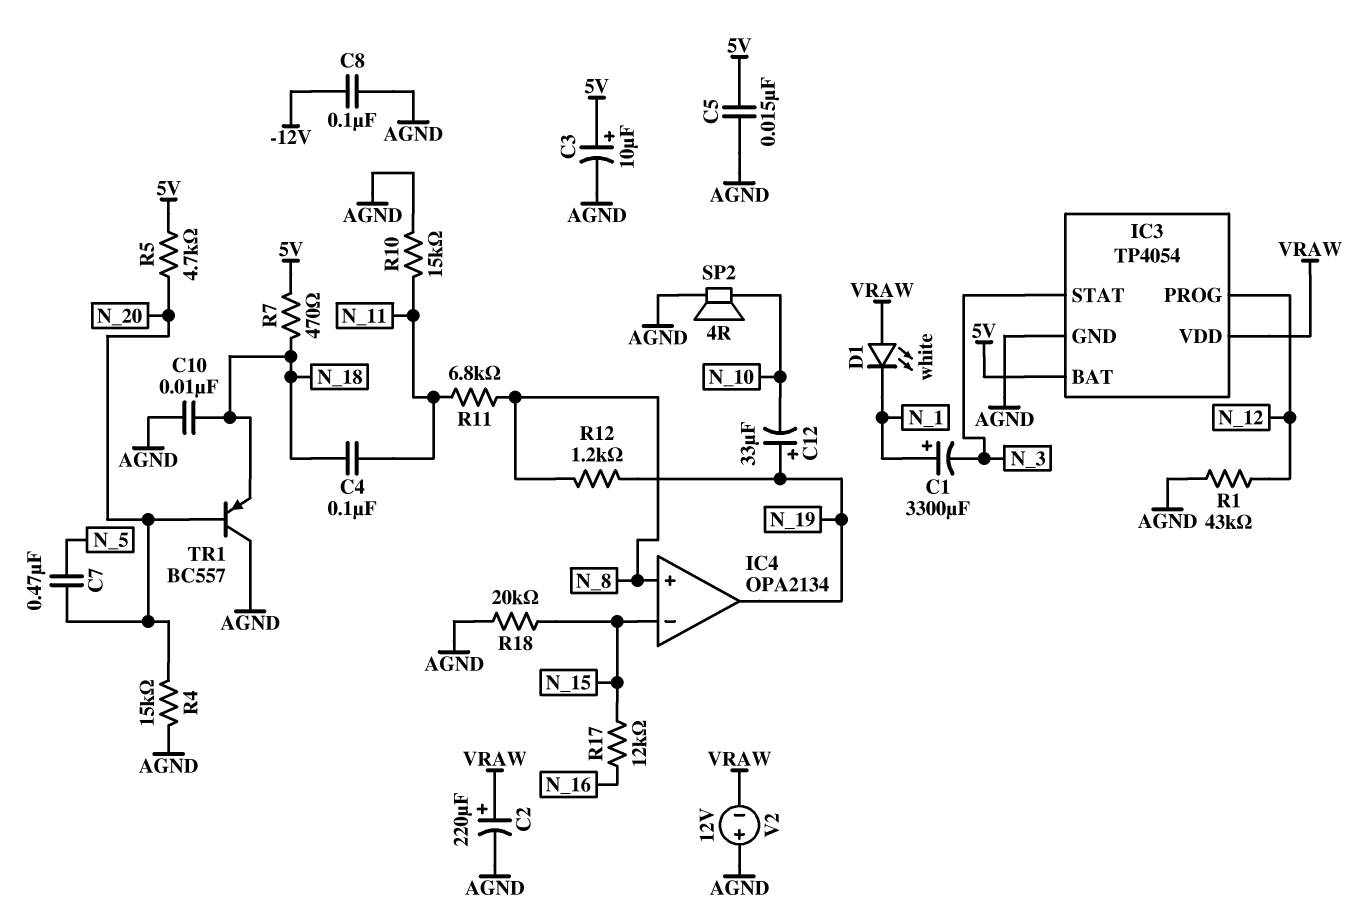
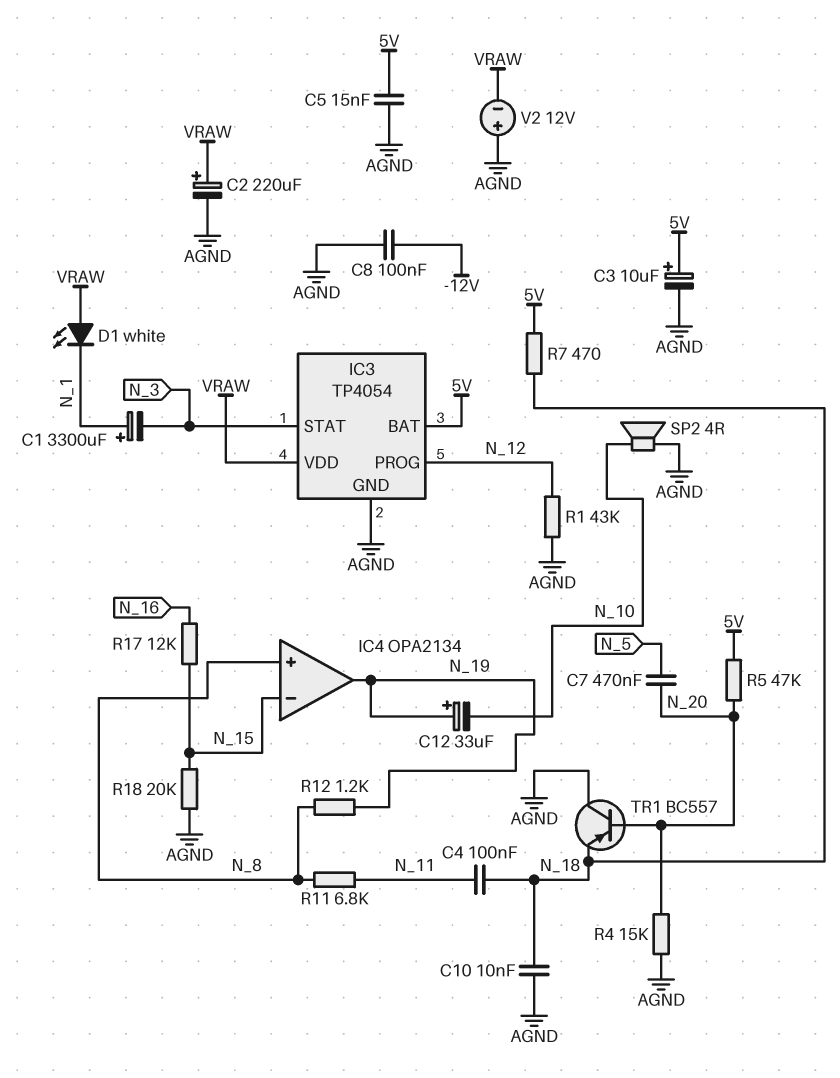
R5: 4.7k (5V, N_20) -> 47k (5V, N_20)
R10: 15k (AGND, N_11) -> none

